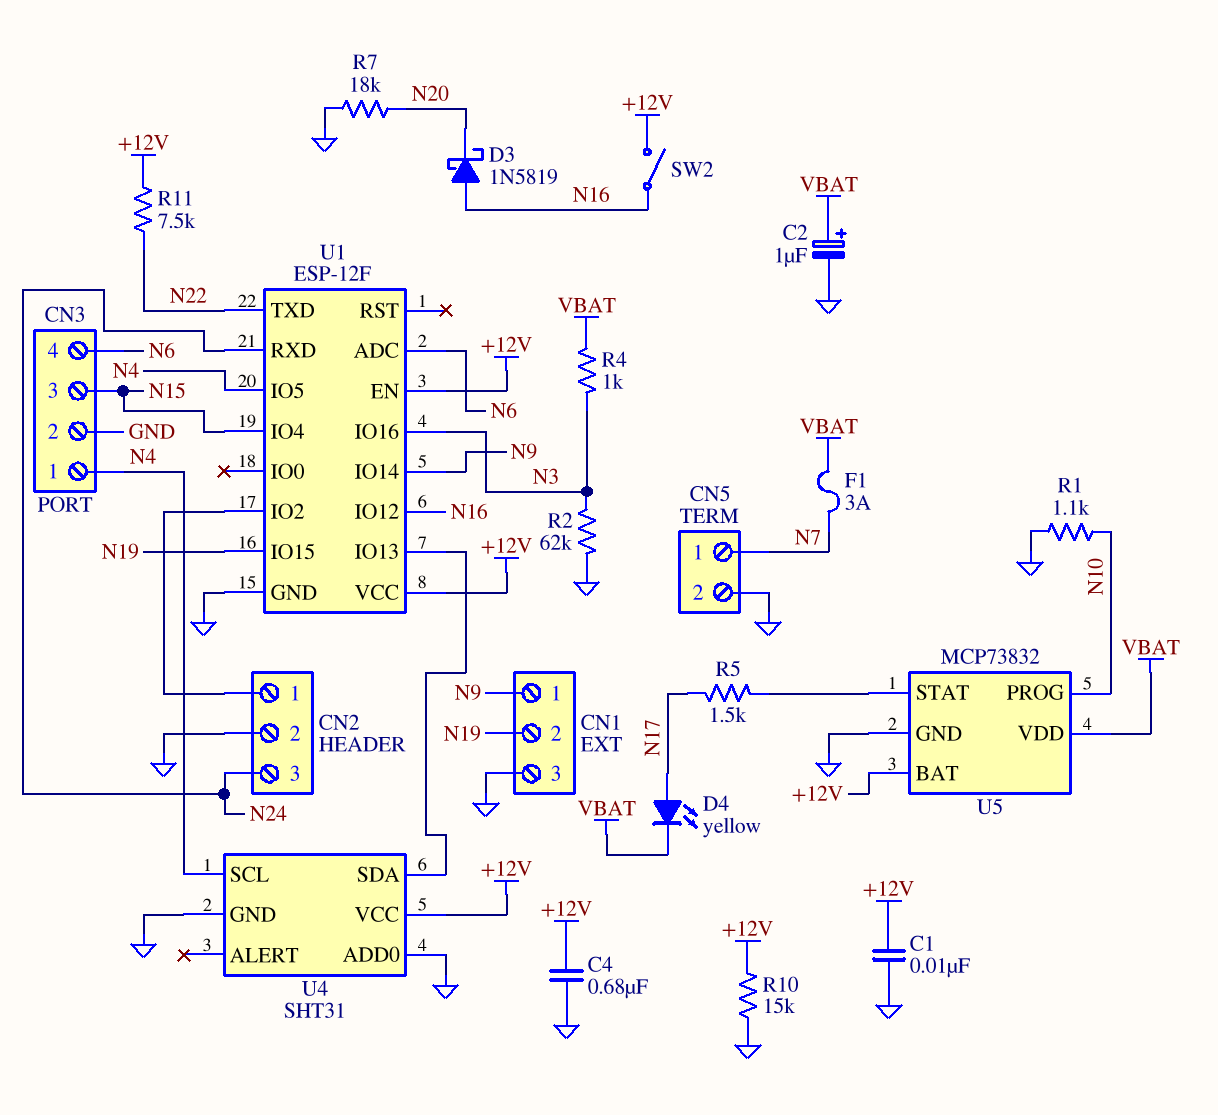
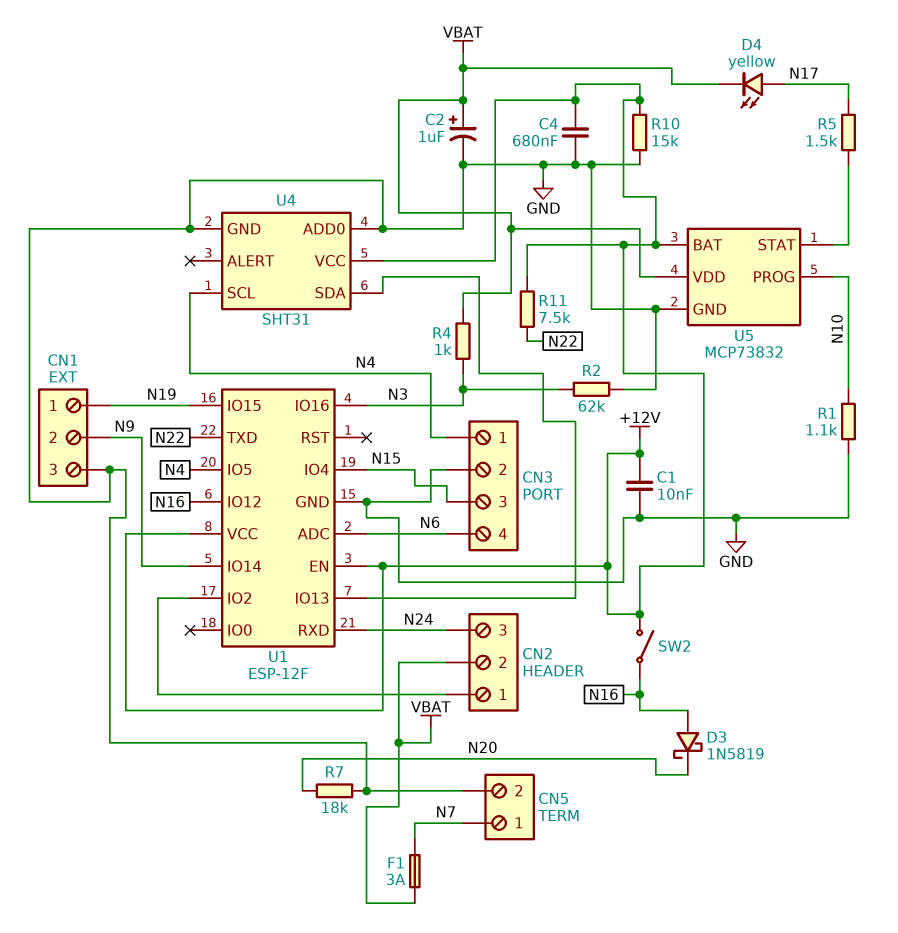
CN1 pin 1: N9 -> N19
CN1 pin 2: N19 -> N9
CN2 pin 2: GND -> VBAT

